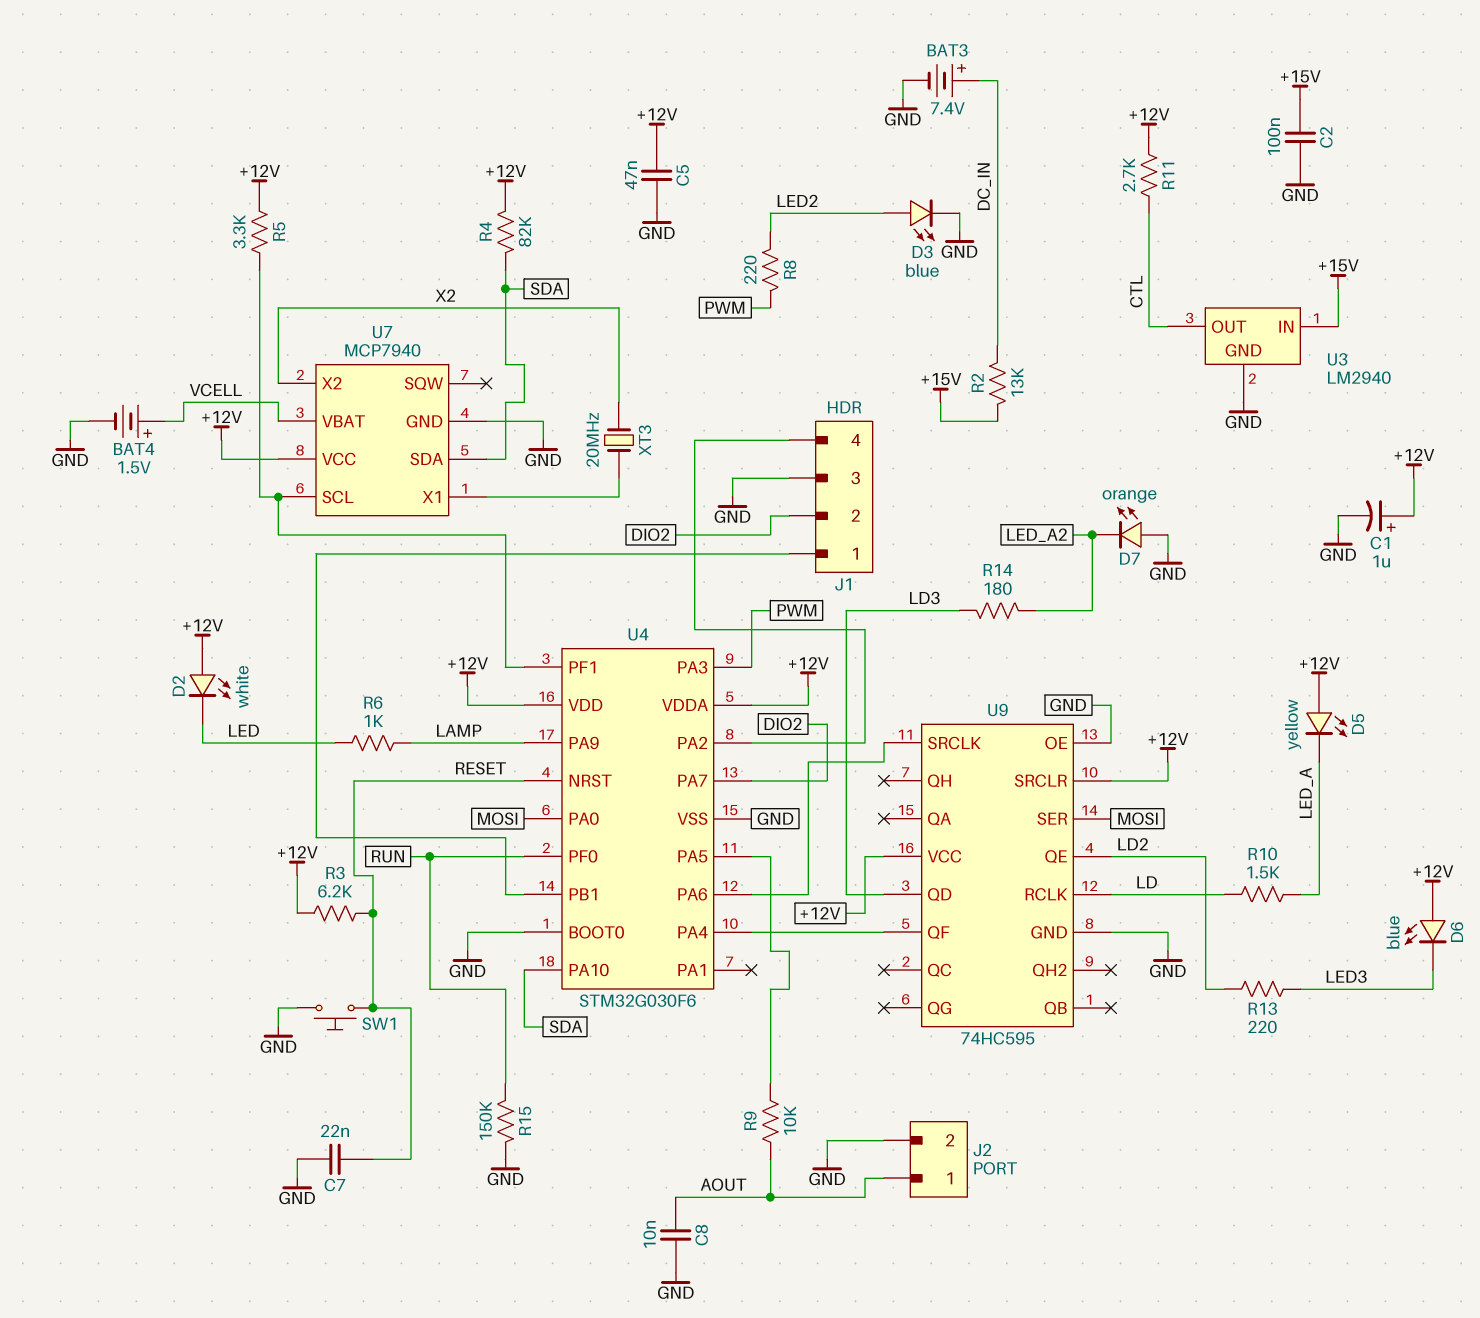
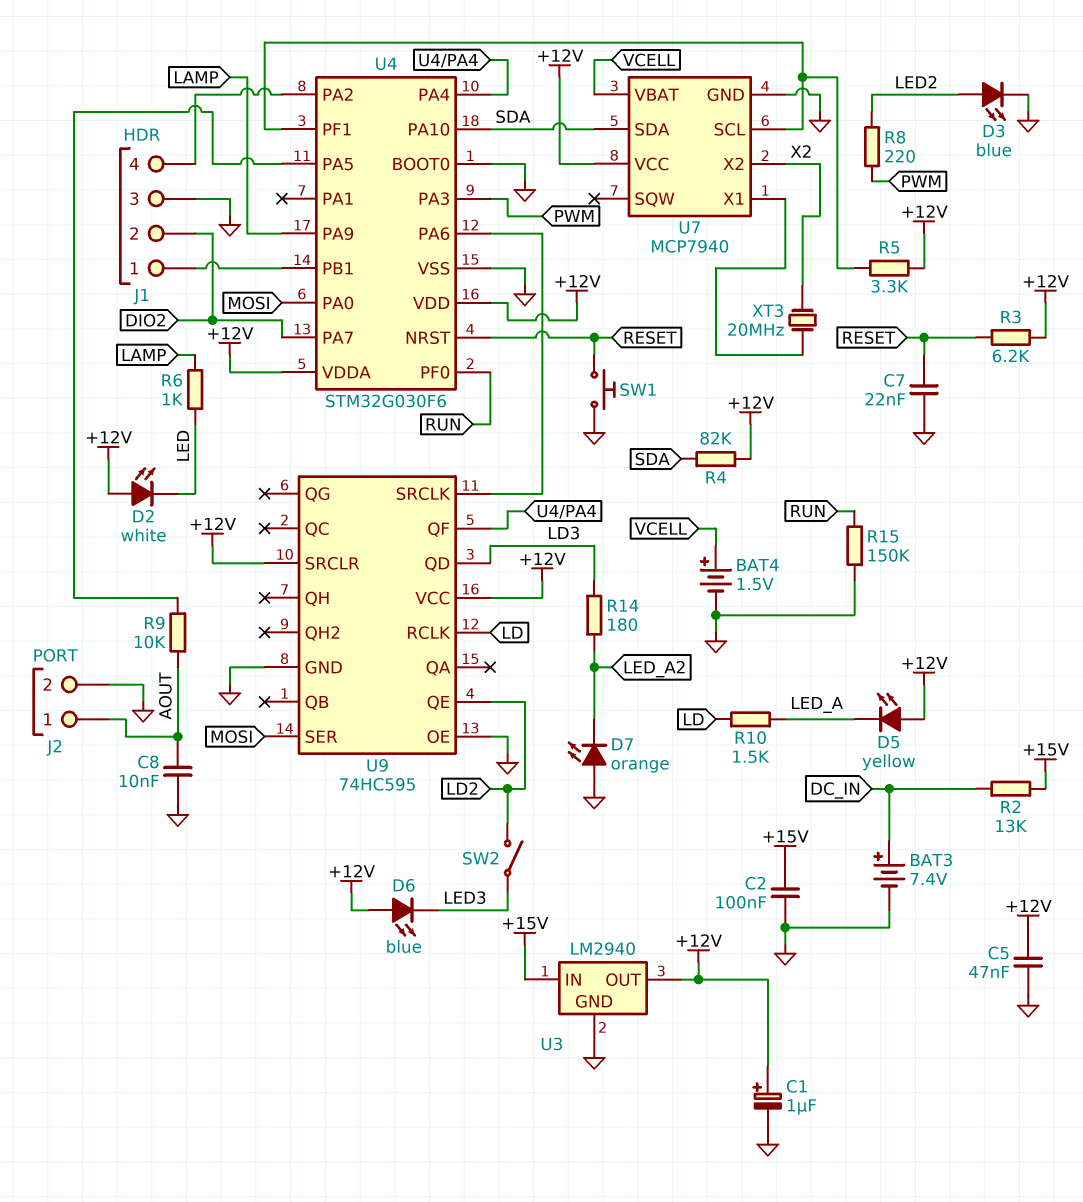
R11: 2.7k (+12V, CTL) -> none
R13: 220 (LD2, LED3) -> none
SW2: none -> switch (LD2, LED3)
U3 pin OUT: CTL -> +12V

